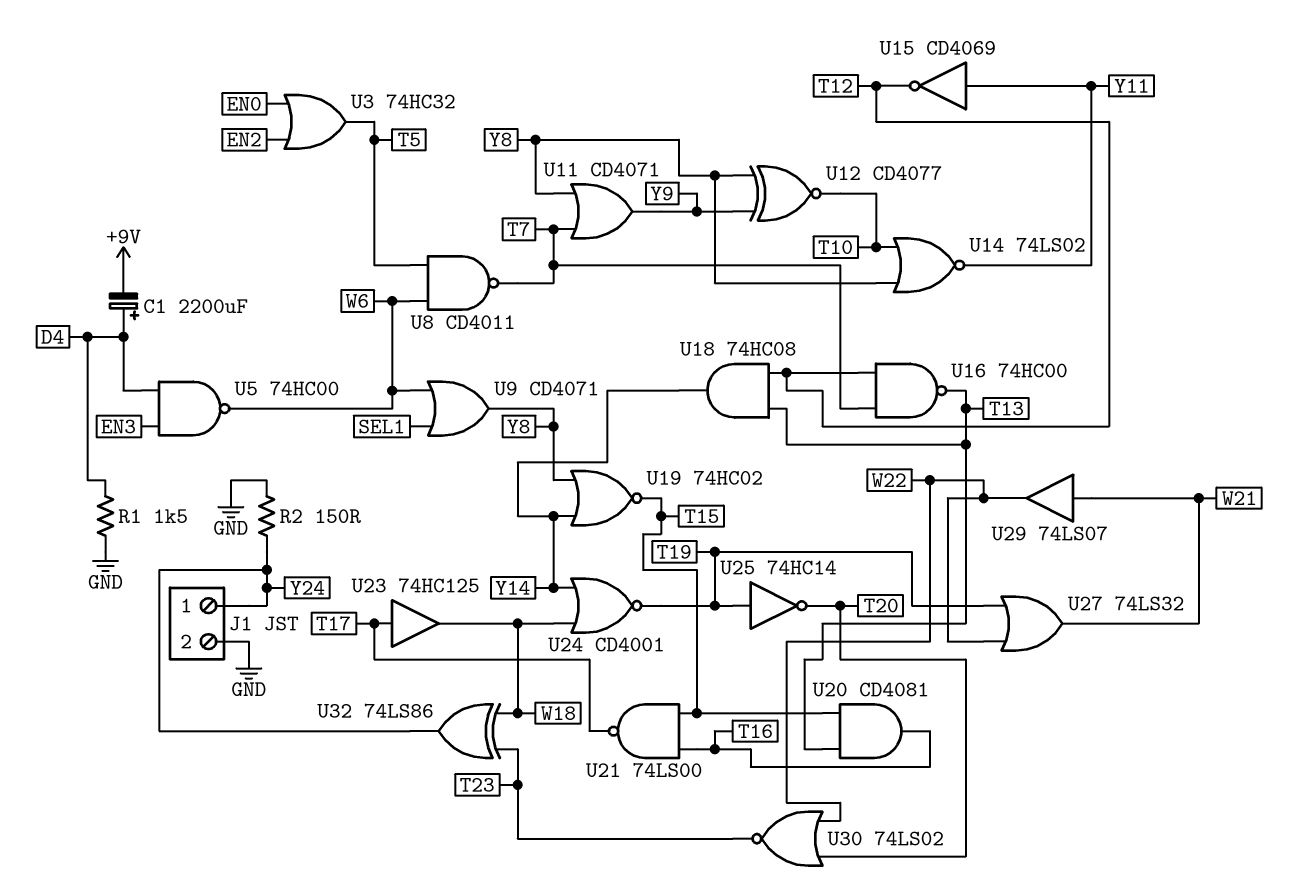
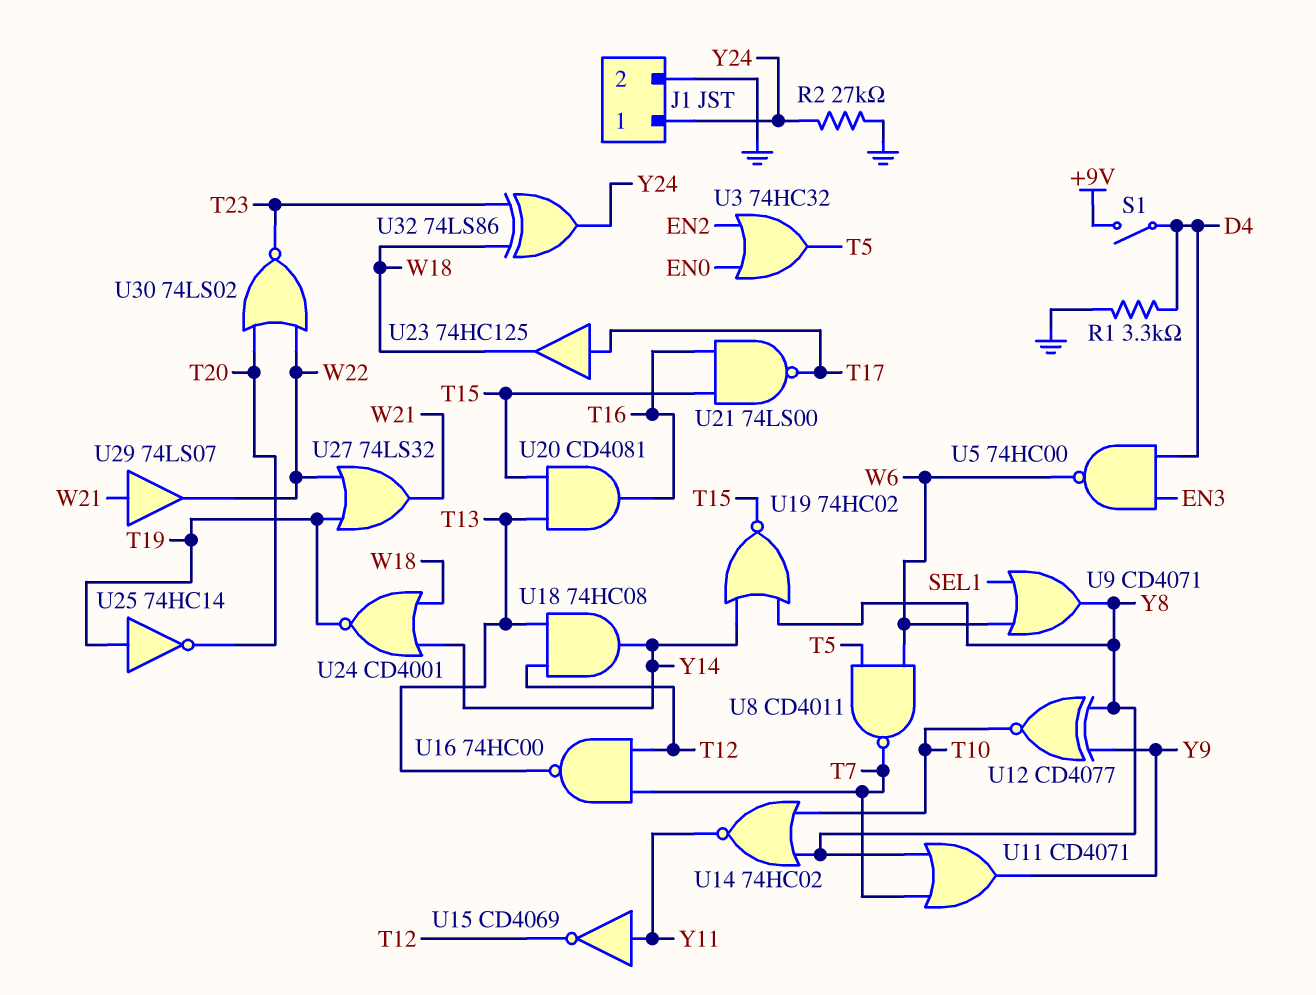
C1: 2200uF (plus D4, minus +9V) -> none
R1: 1.5k (D4, GND) -> 3.3k (D4, GND)
R2: 150 (GND, Y24) -> 27k (GND, Y24)
S1: none -> switch (+9V, D4)
U14: NOR 74LS02 (in T10, in Y8, out Y11) -> NOR 74HC02 (in T10, in Y8, out Y11)

